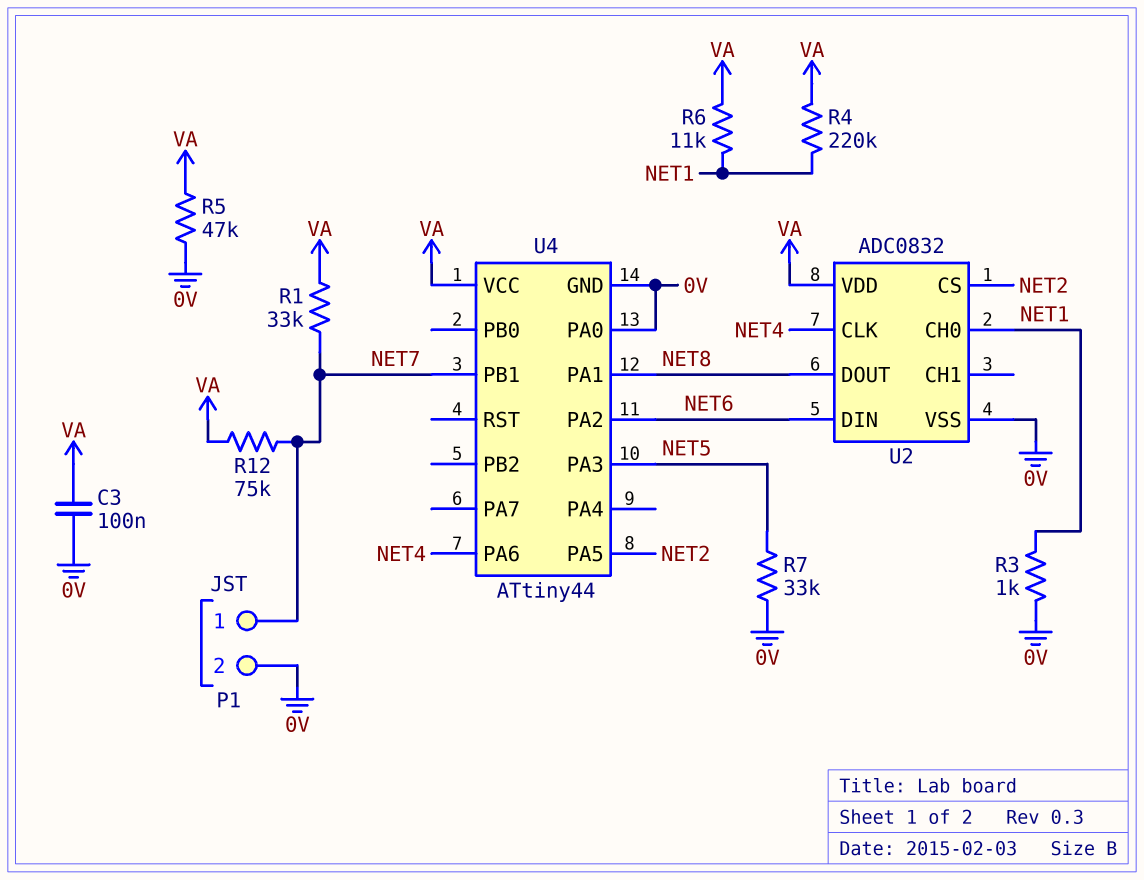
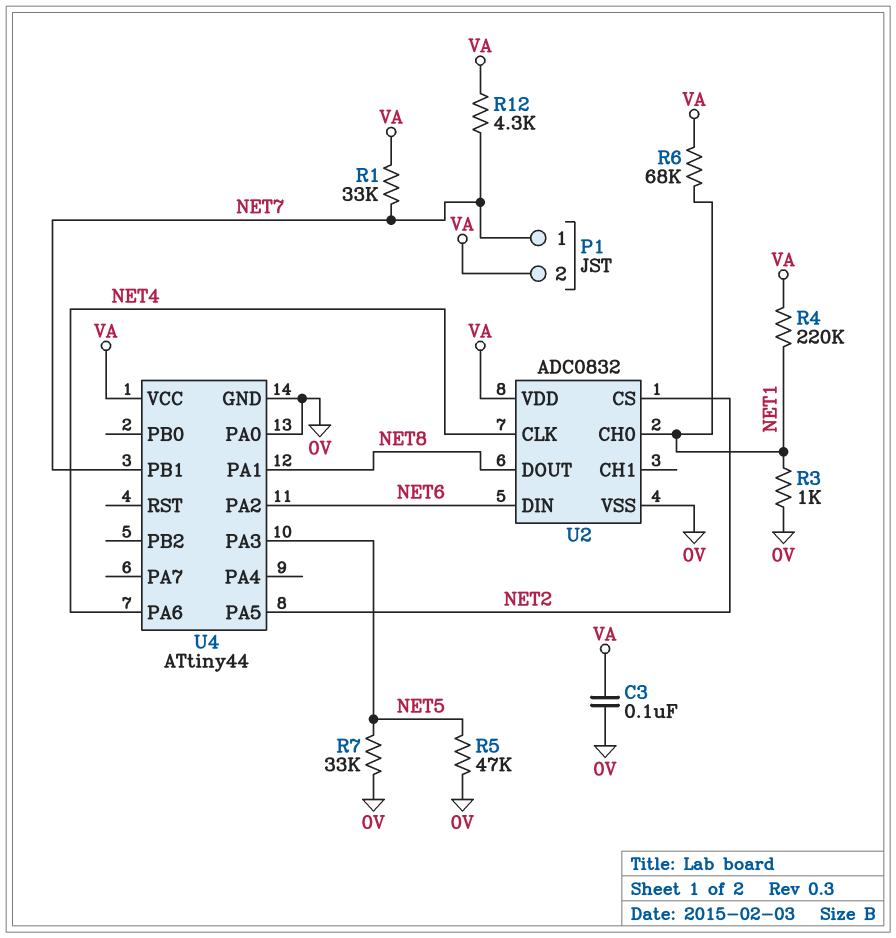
P1 pin 2: 0V -> VA
R5: 47k (0V, VA) -> 47k (0V, NET5)
R6: 11k (NET1, VA) -> 68k (NET1, VA)
R12: 75k (NET7, VA) -> 4.3k (NET7, VA)

